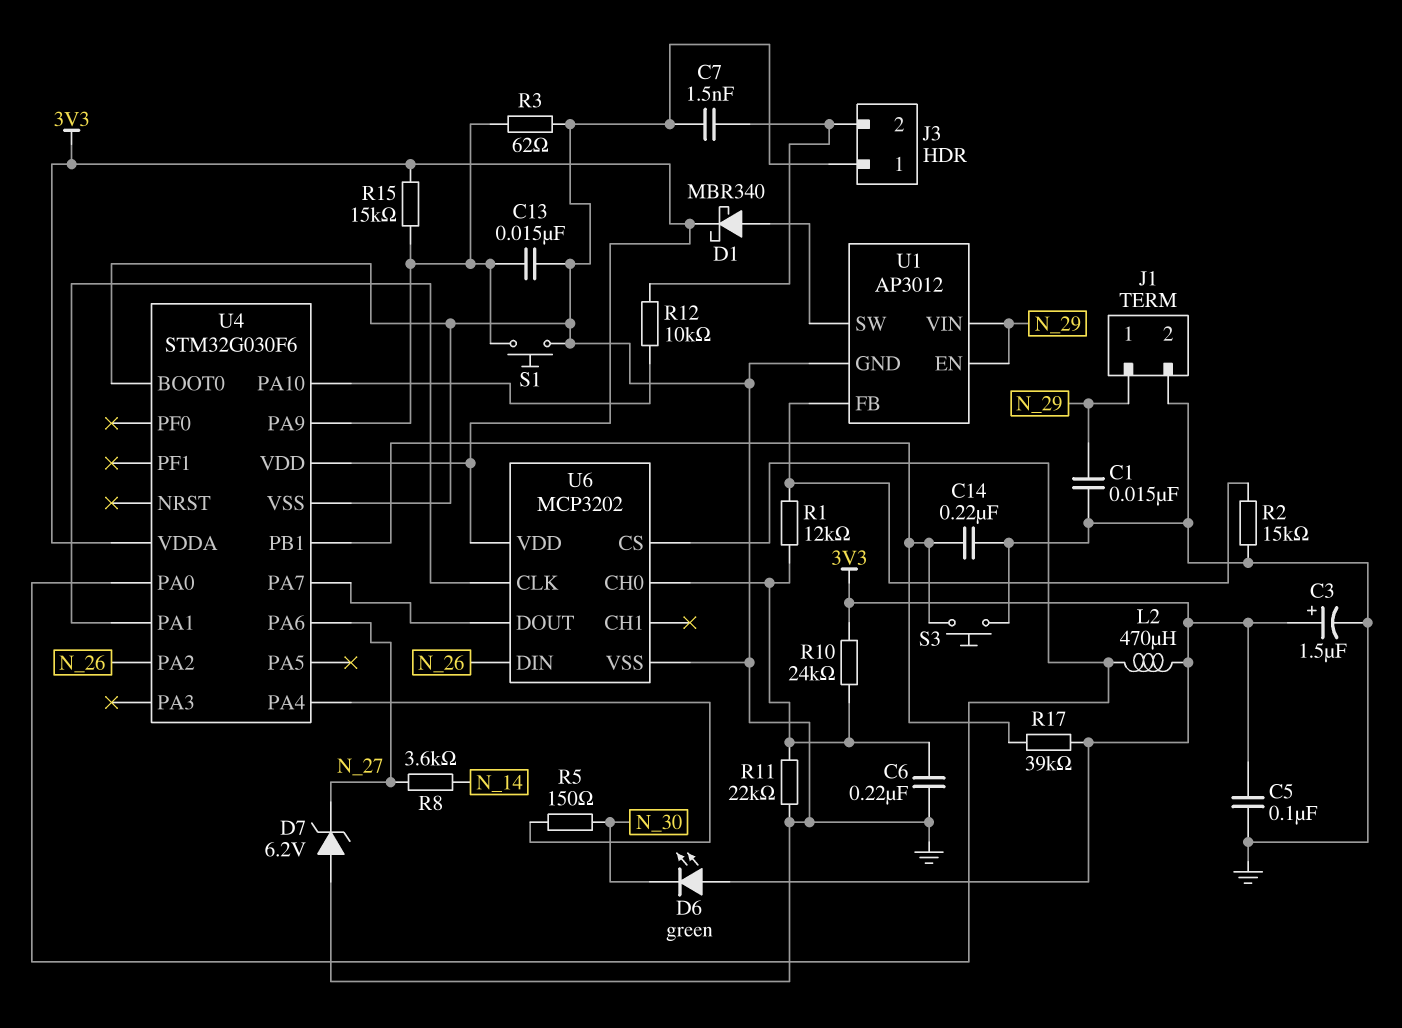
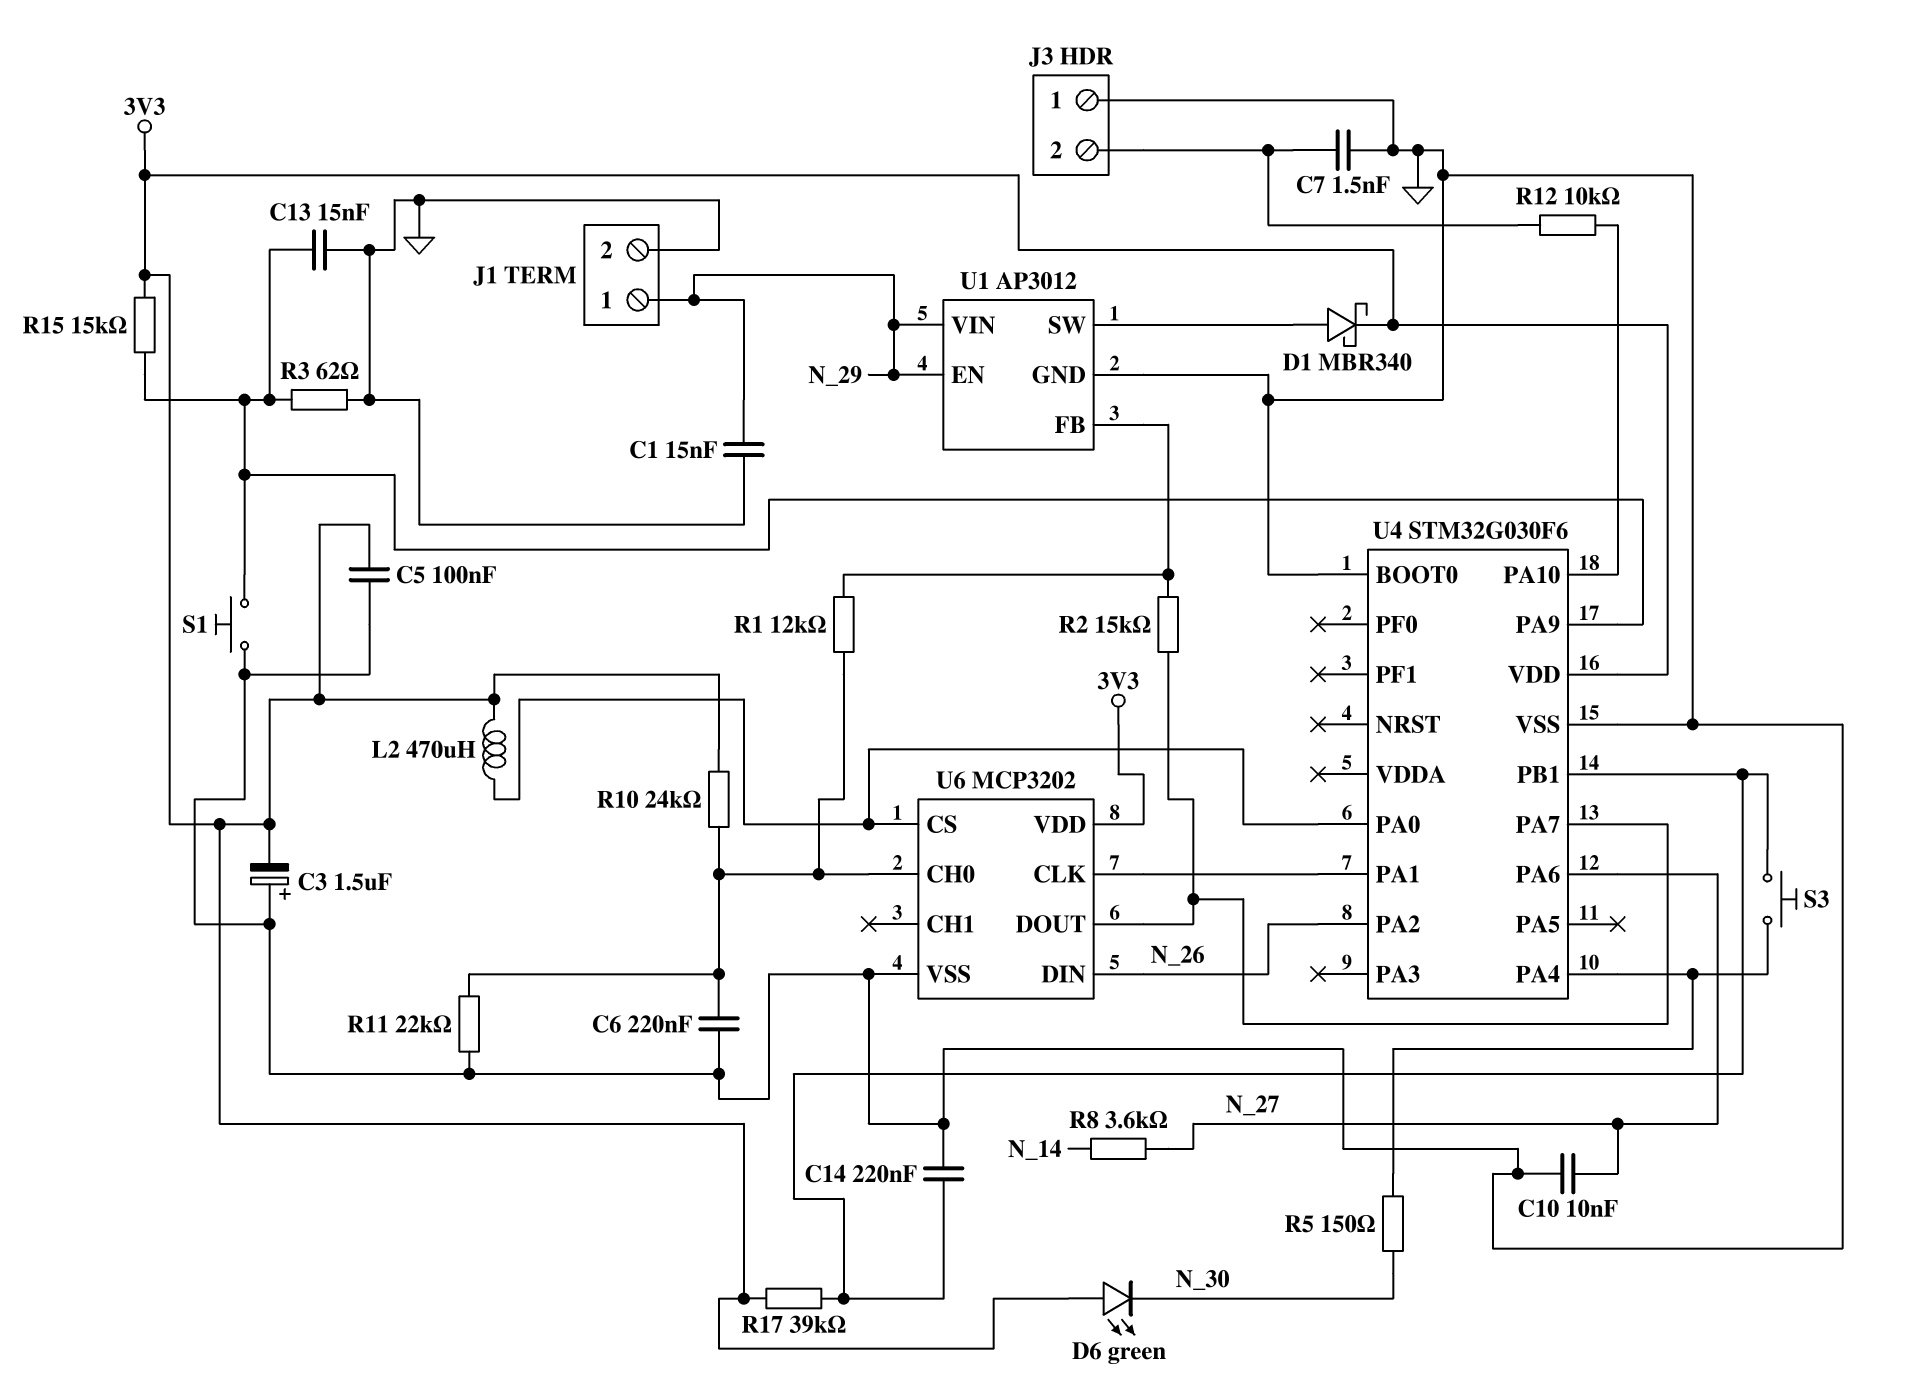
C3: 1.5uF (plus 3V3, minus GND) -> 1.5uF (plus GND, minus 3V3)
C10: none -> 10nF (GND, N_27)
D7: zener 6.2V (A GND, K N_27) -> none
R2: 15k (GND, U1/FB) -> 15k (U1/FB, U4/PA7)
S3: button (GND, U4/PB1) -> button (U4/PA4, U4/PB1)
U4 pin VDDA: 3V3 -> none

